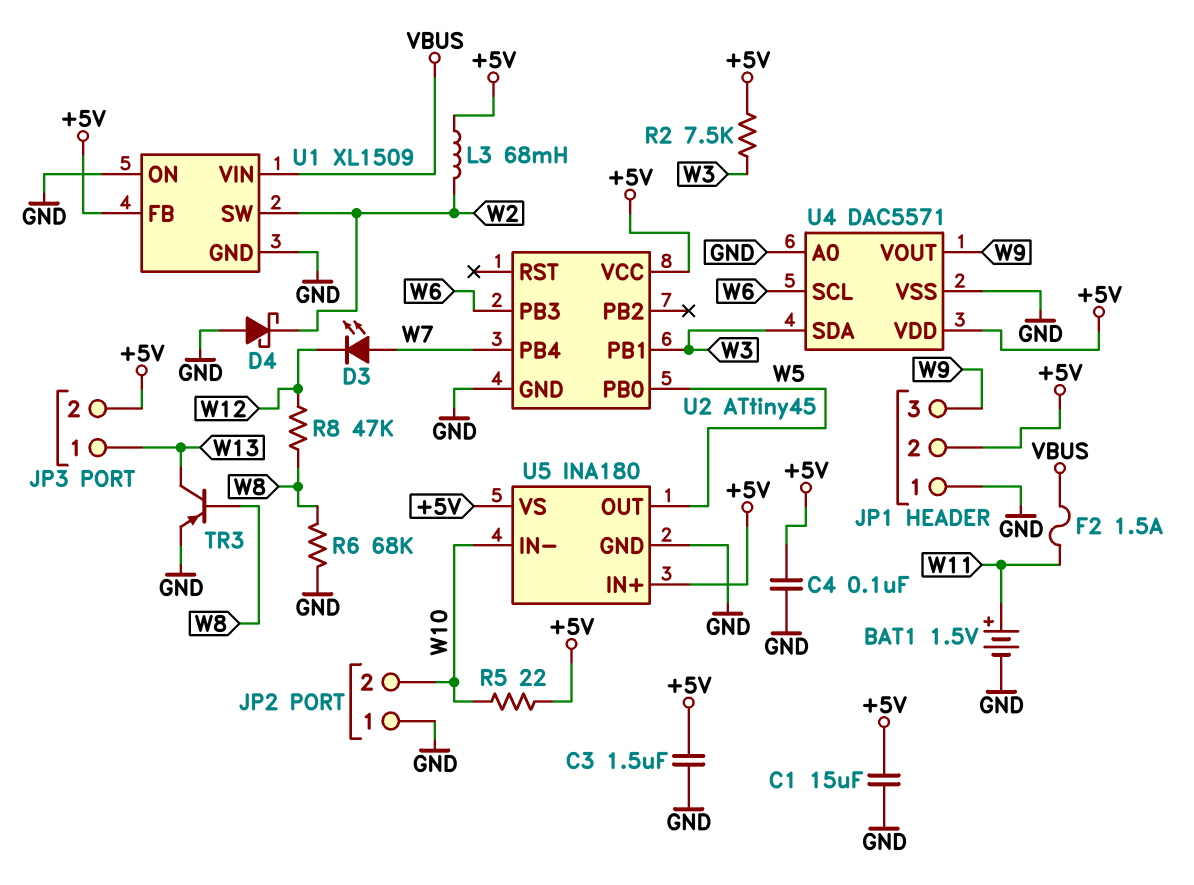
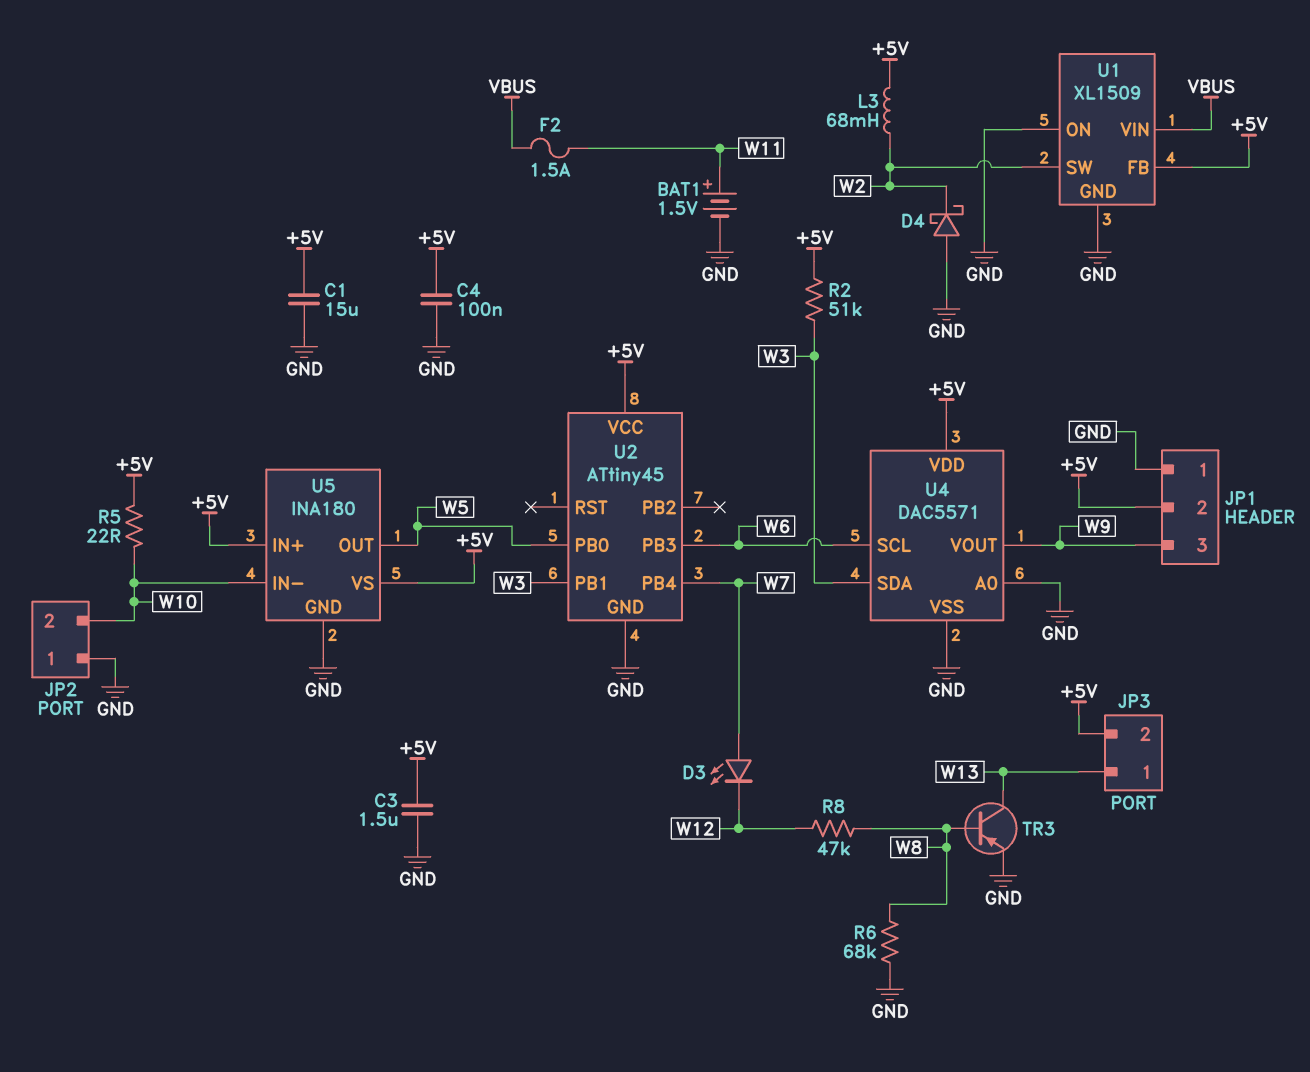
R2: 7.5k (+5V, W3) -> 51k (+5V, W3)

